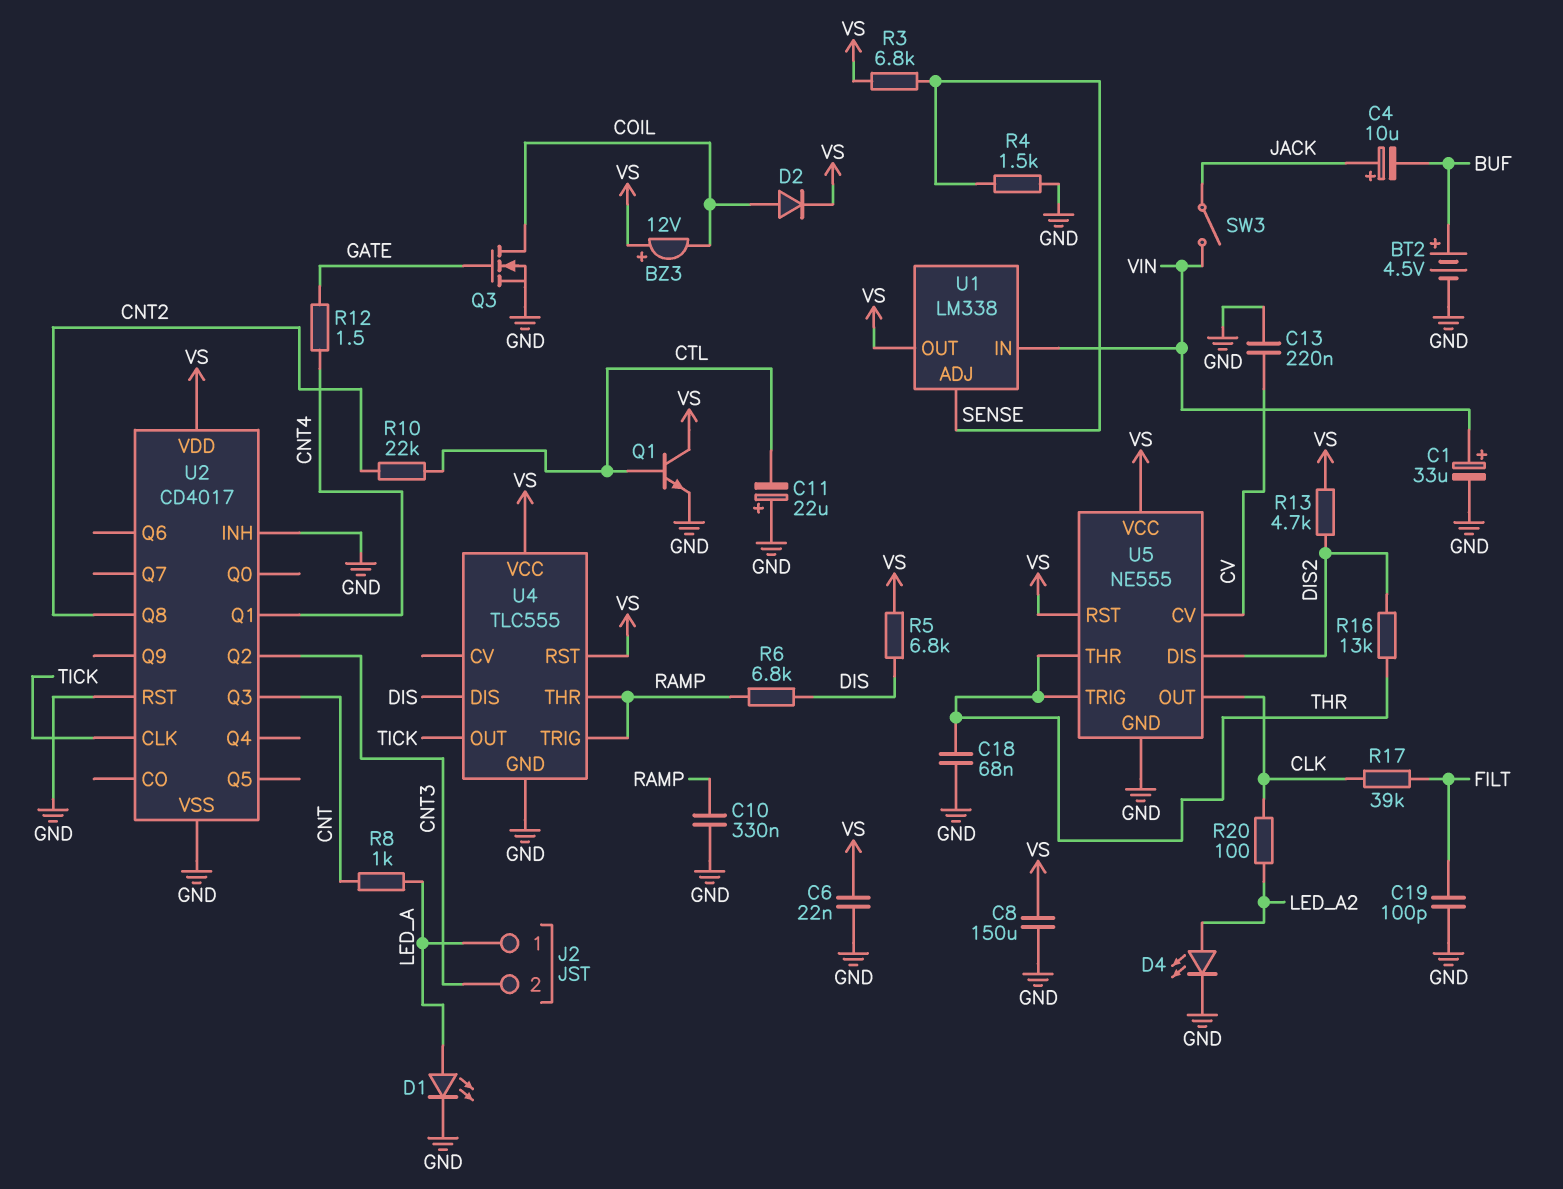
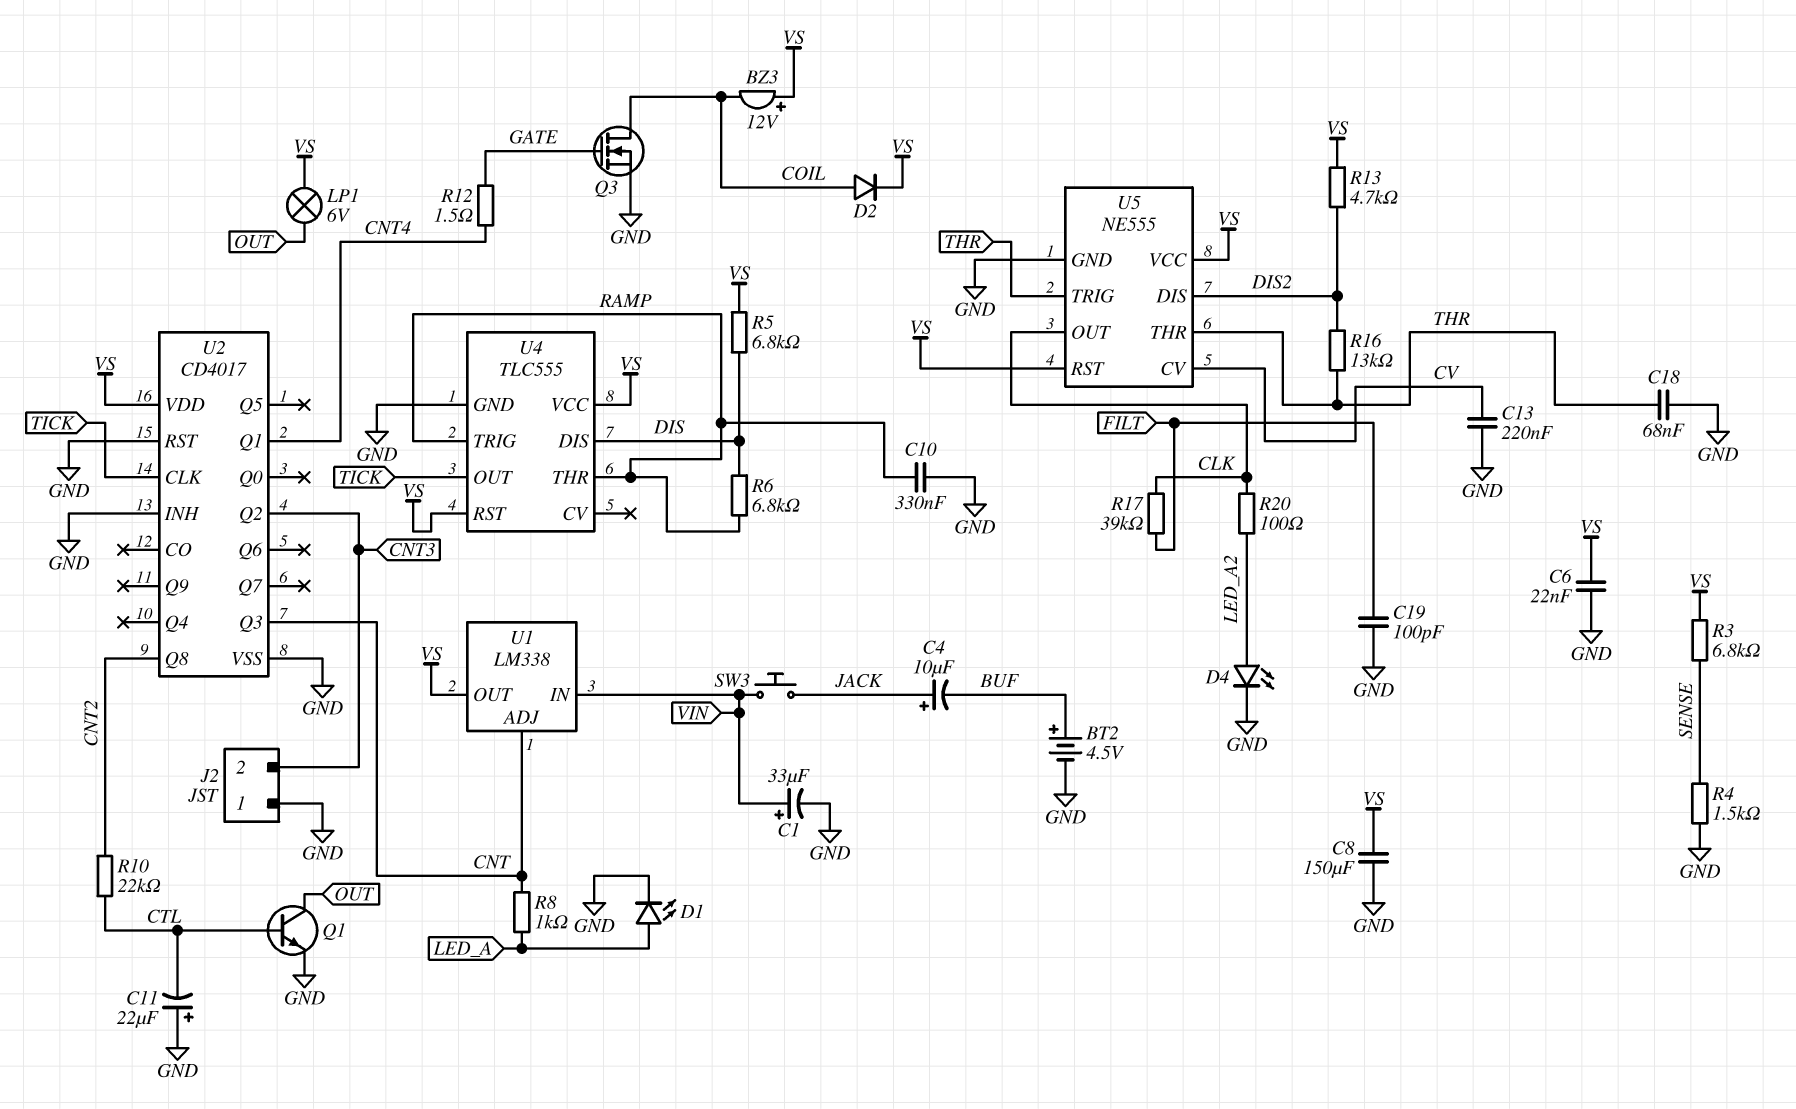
J2 pin 1: LED_A -> GND
LP1: none -> lamp 6V (OUT, VS)
Q1: NPN (B CTL, C VS, E GND) -> NPN (B CTL, C OUT, E GND)
SW3: switch (JACK, VIN) -> button (JACK, VIN)
U1 pin ADJ: SENSE -> CNT

